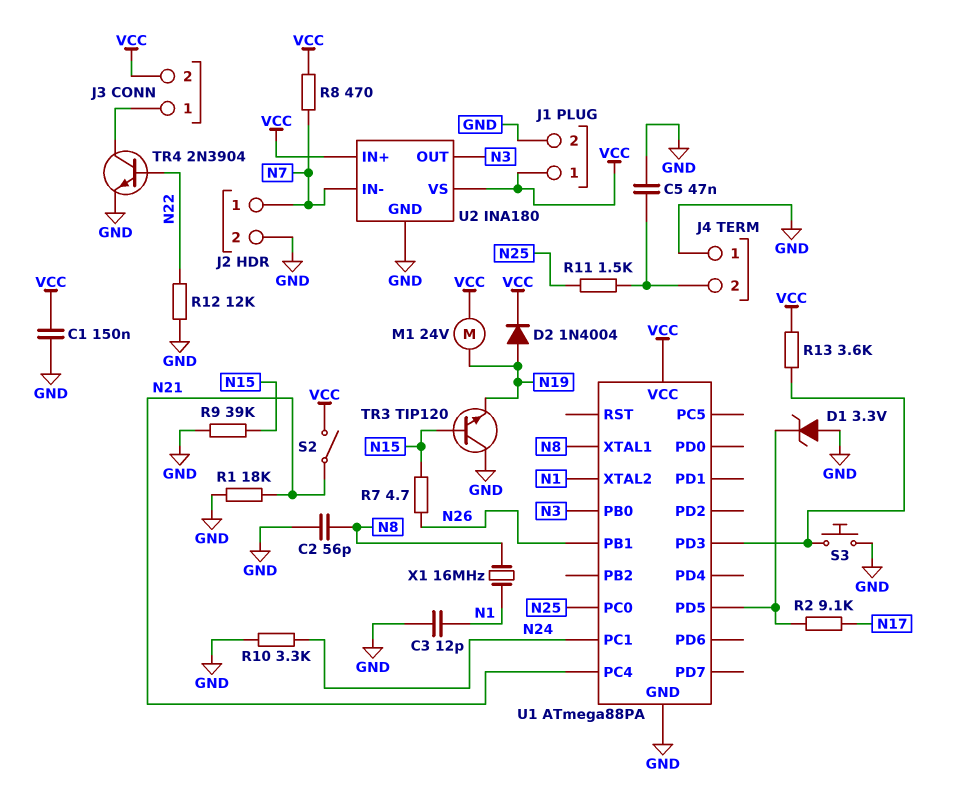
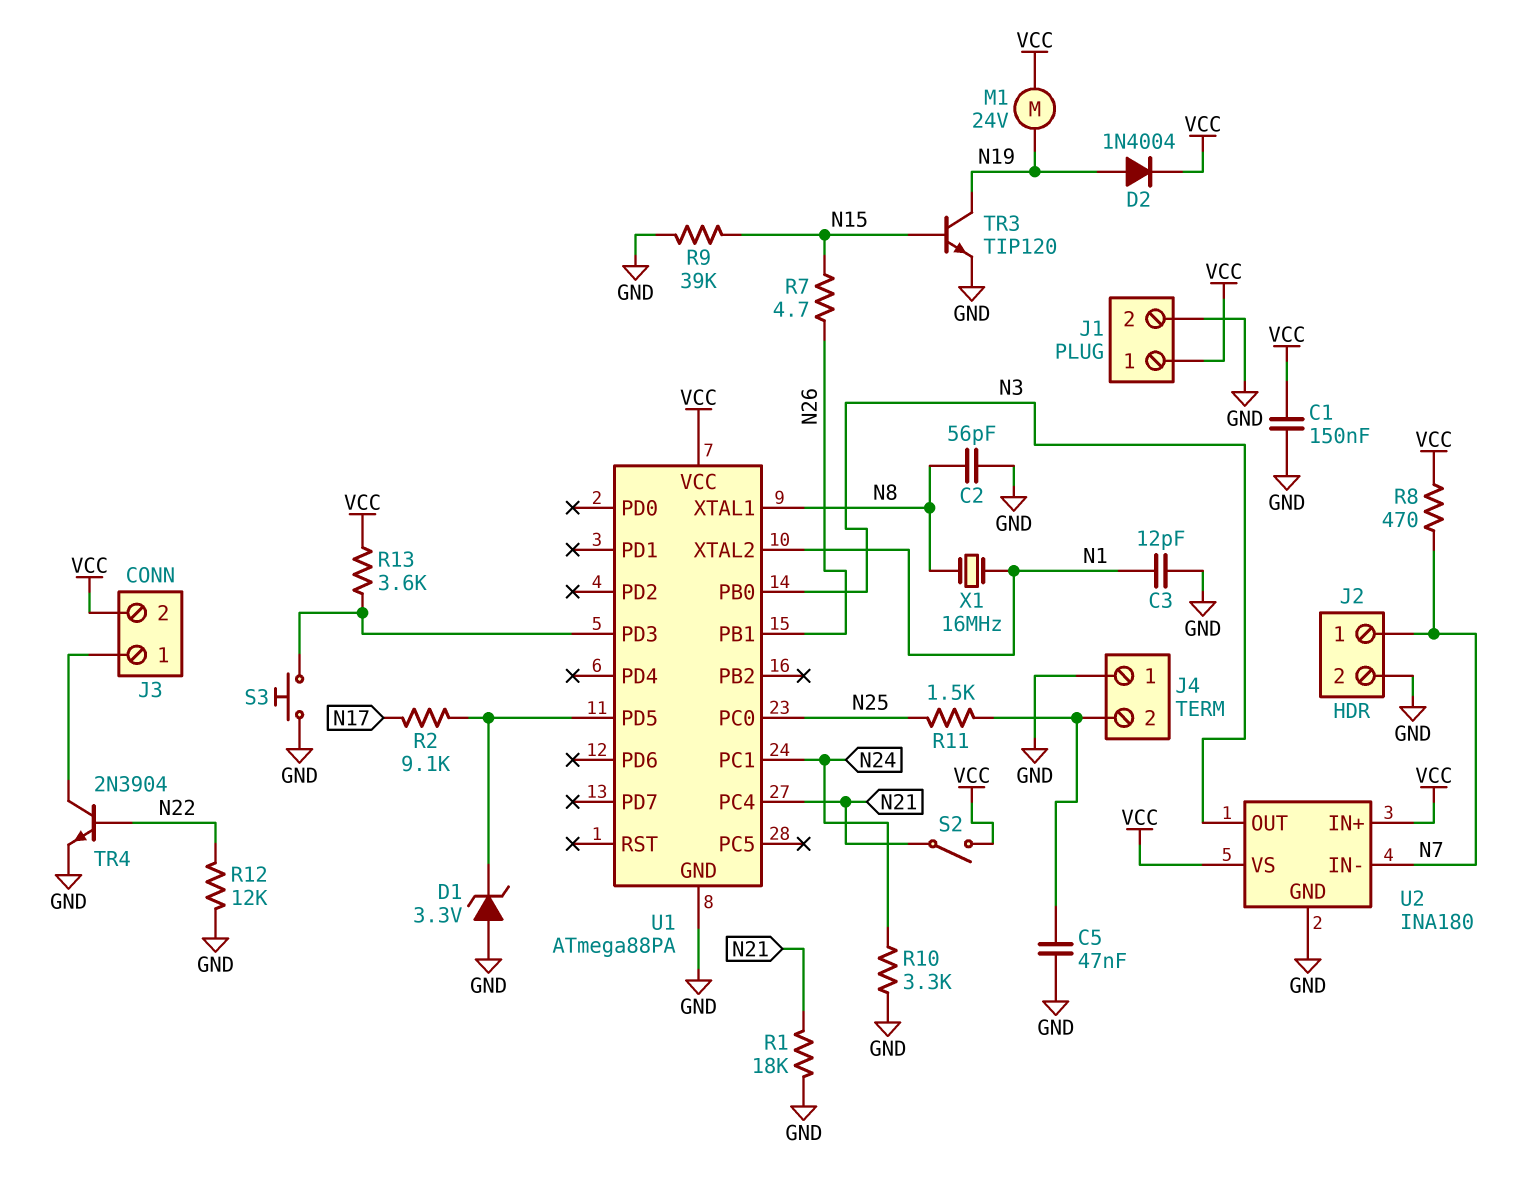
TR3: NPN TIP120 (B N15, C GND, E N19) -> NPN TIP120 (B N15, C N19, E GND)

